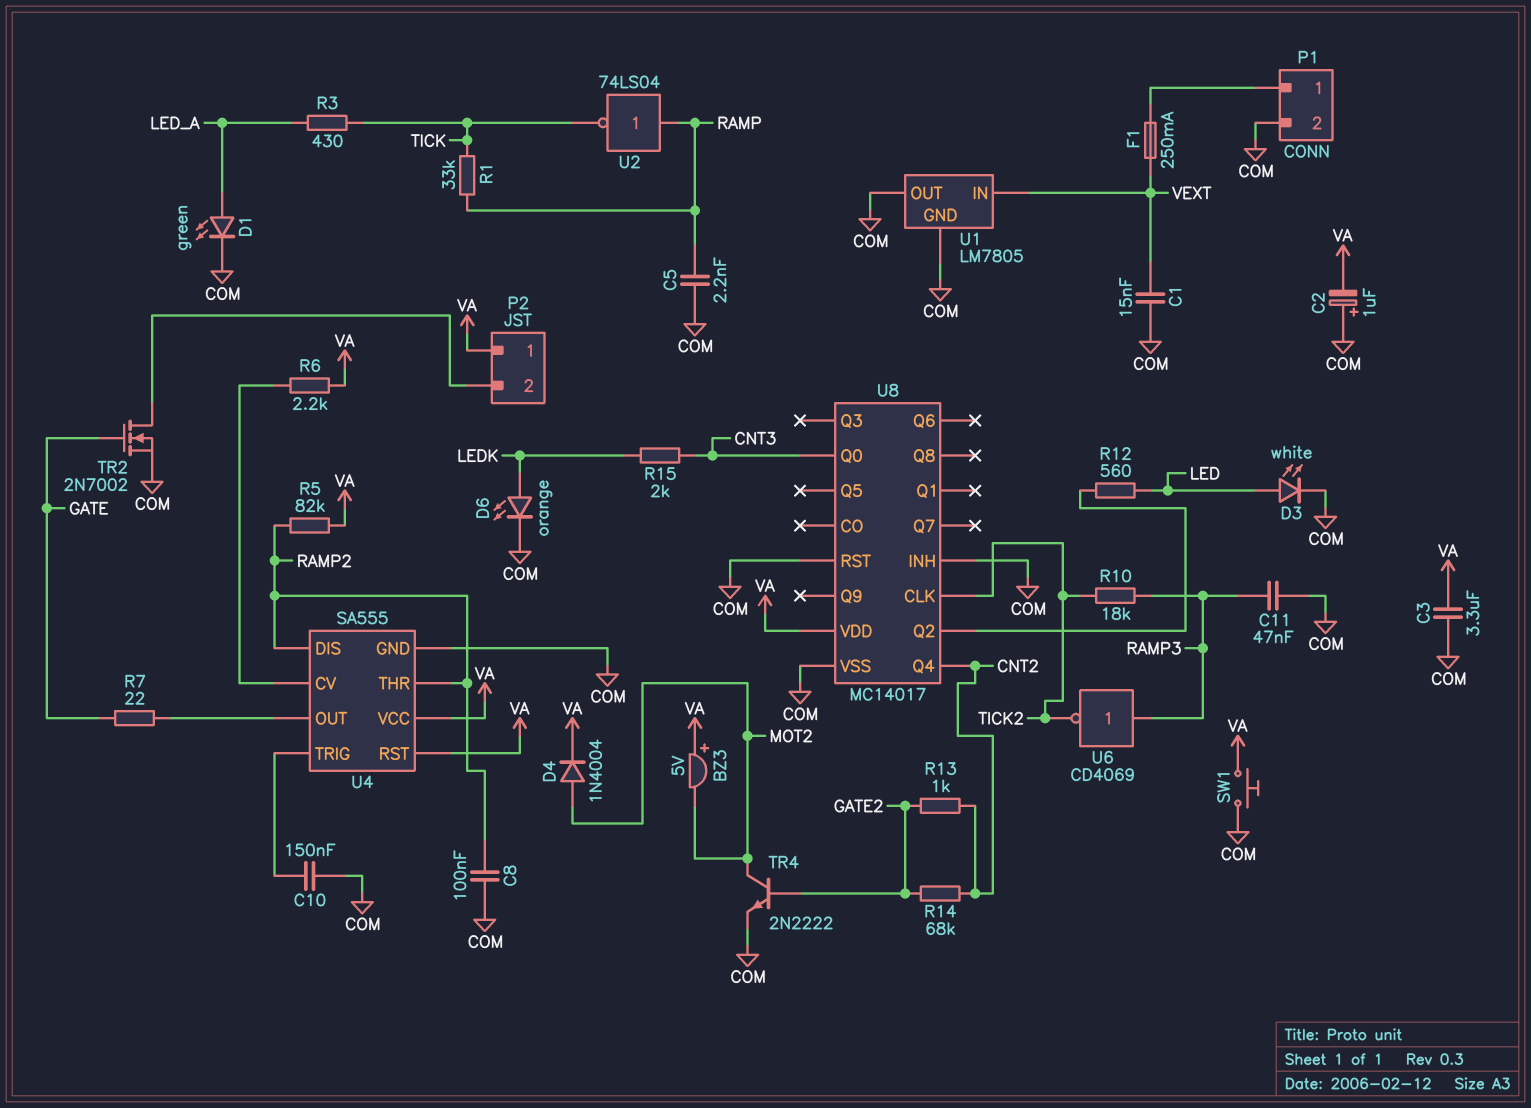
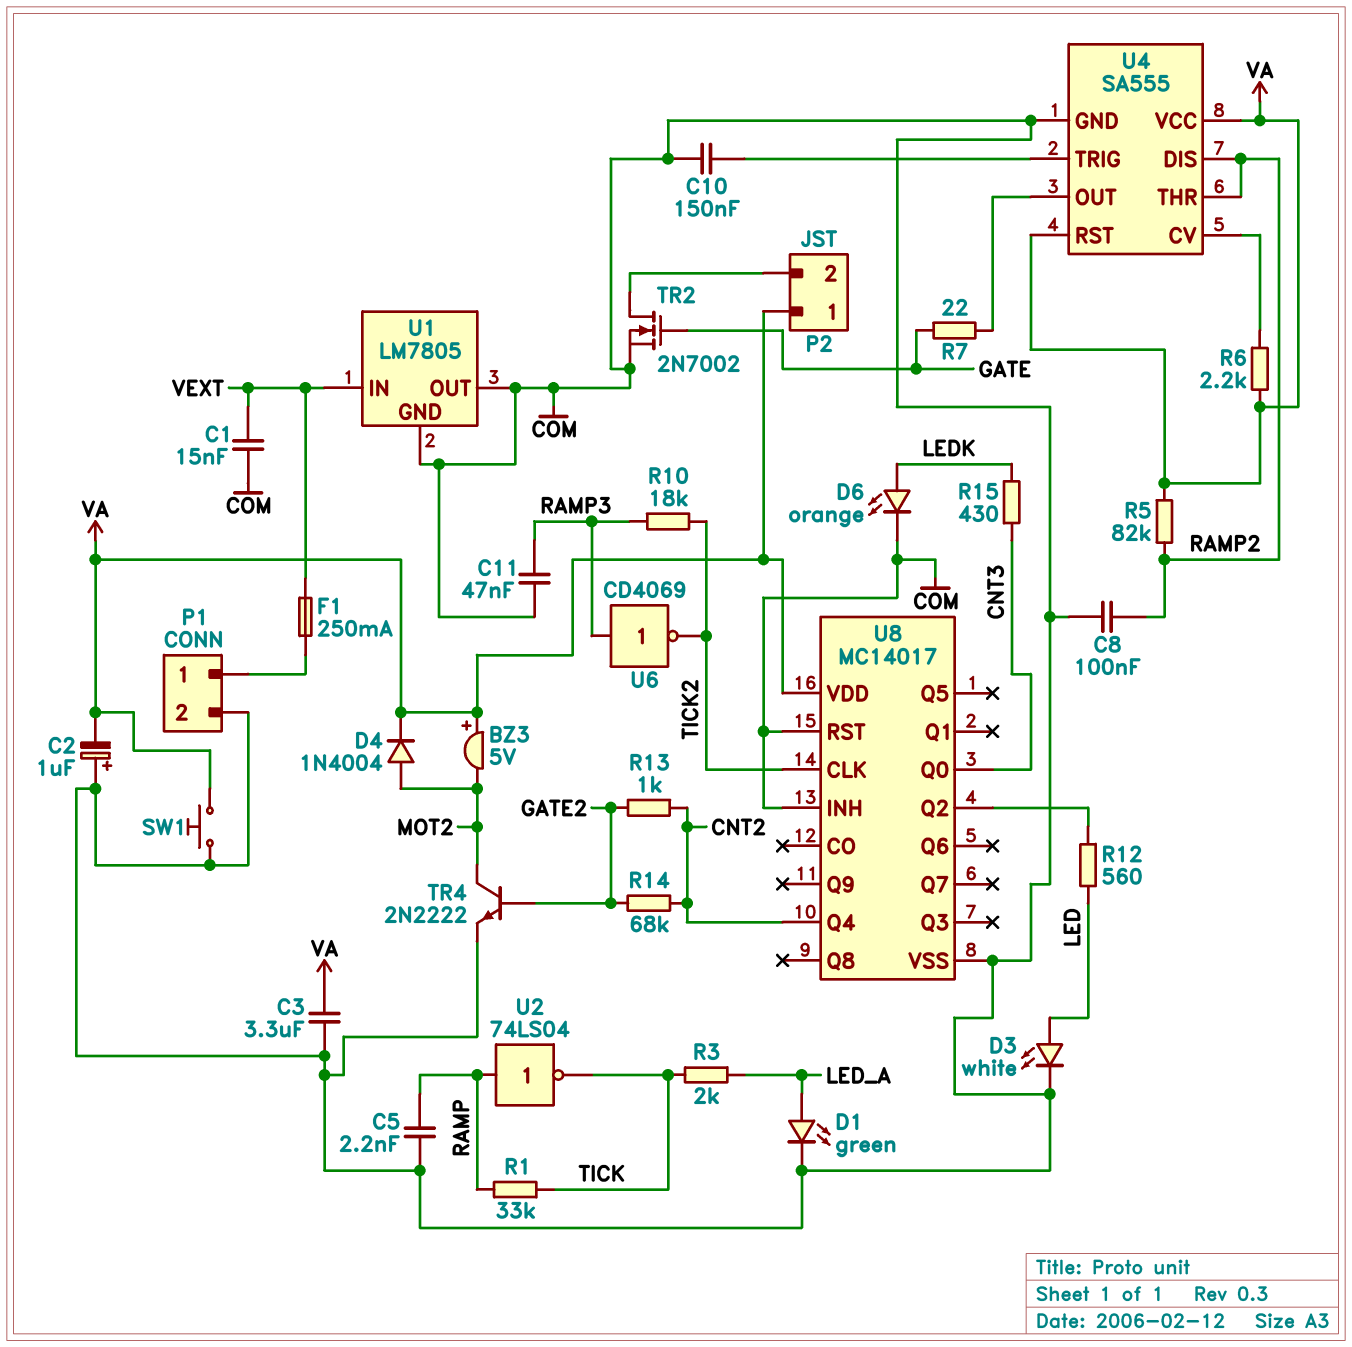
R3: 430 (LED_A, TICK) -> 2k (LED_A, TICK)
R15: 2k (CNT3, LEDK) -> 430 (CNT3, LEDK)

